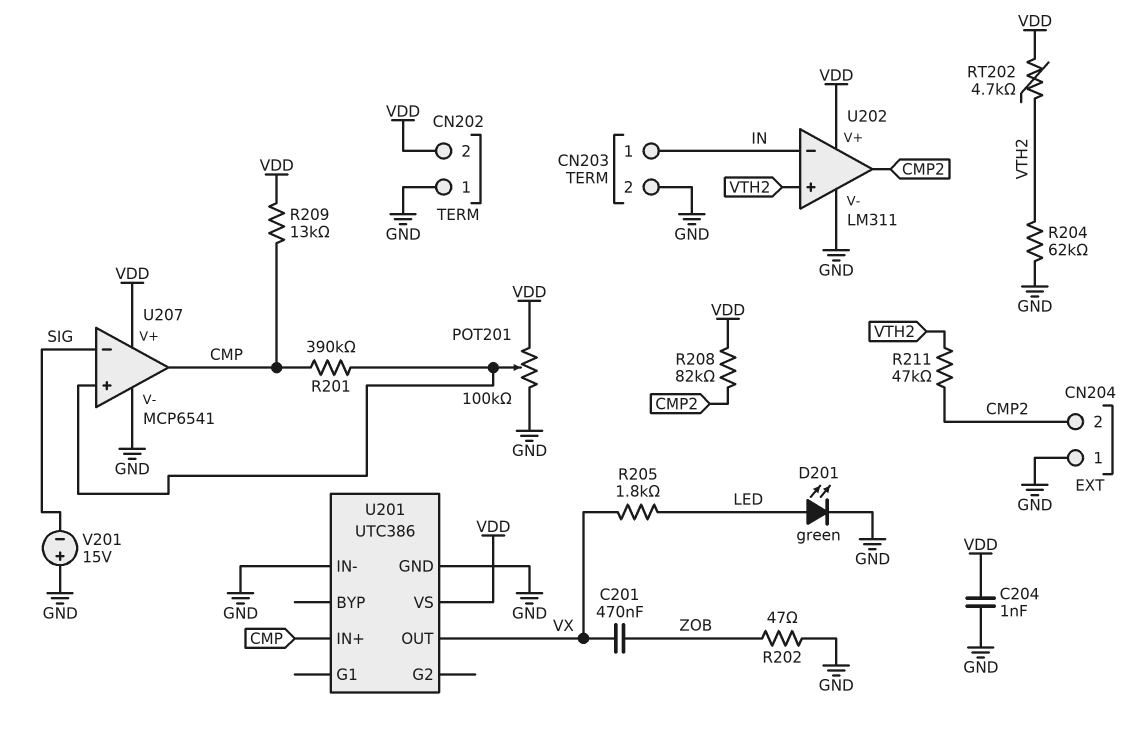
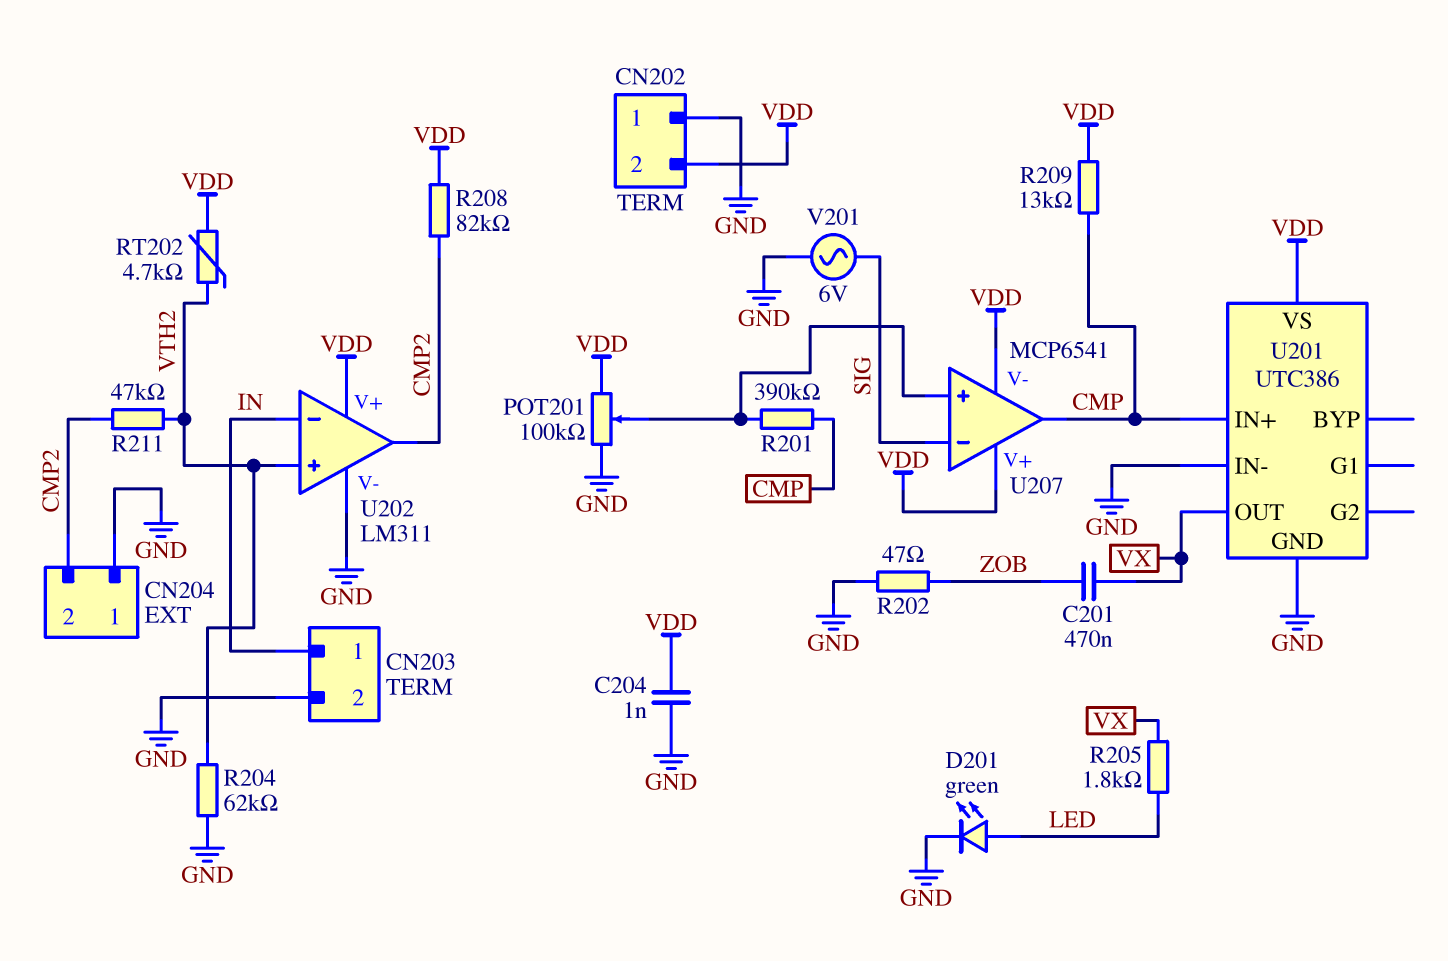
U207 pin V-: GND -> VDD
V201: 15V (plus GND, minus SIG) -> AC 6V (GND, SIG)

